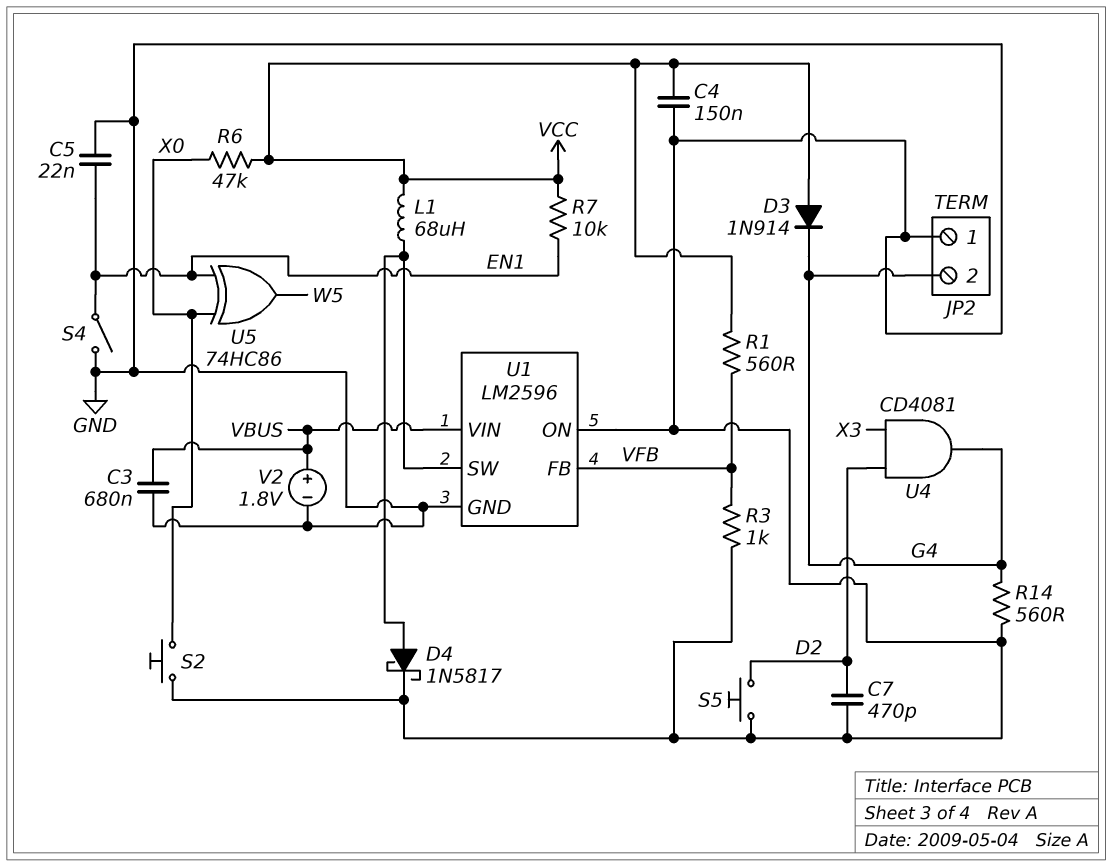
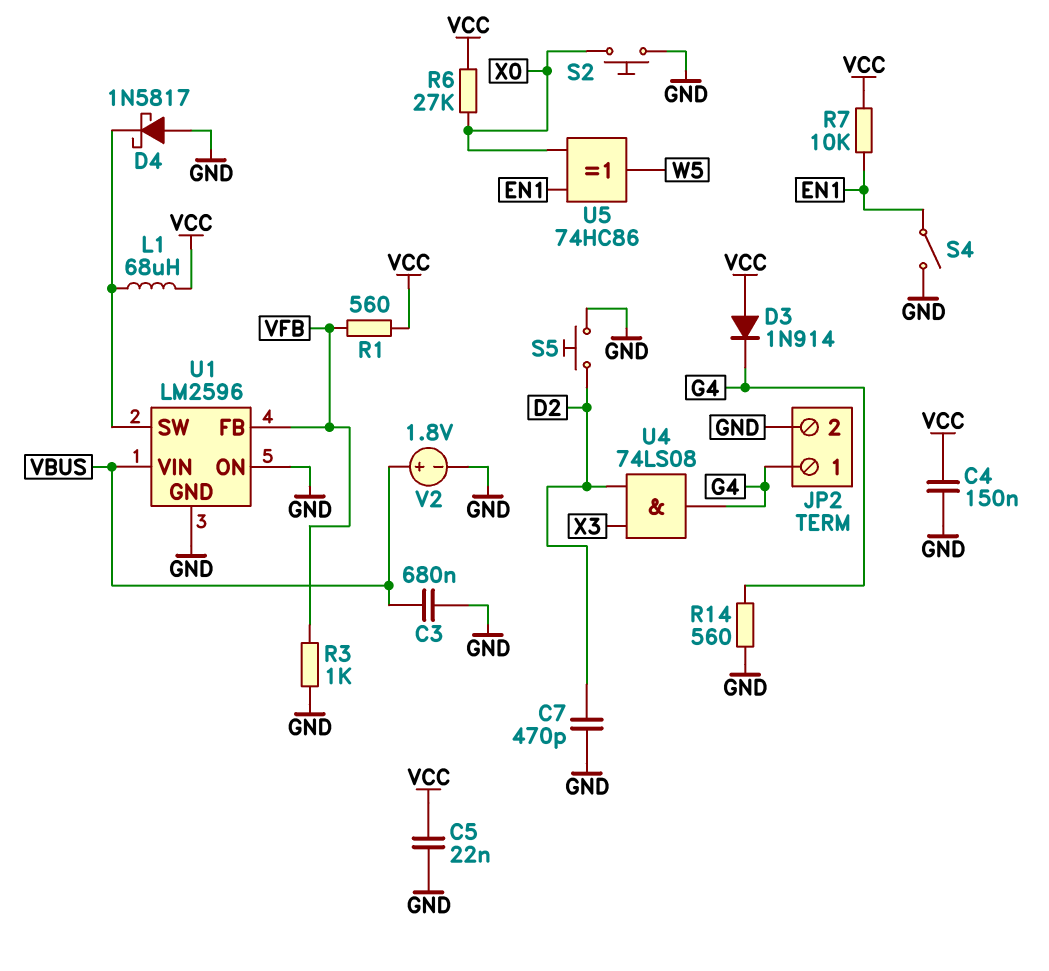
C5: 22nF (EN1, GND) -> 22nF (GND, VCC)
D4: schottky 1N5817 (A U1/SW, K GND) -> schottky 1N5817 (A GND, K U1/SW)
JP2 pin 1: GND -> G4
JP2 pin 2: G4 -> GND
R6: 47k (VCC, X0) -> 27k (VCC, X0)
U4: AND CD4081 (in D2, in X3, out G4) -> AND 74LS08 (in D2, in X3, out G4)

